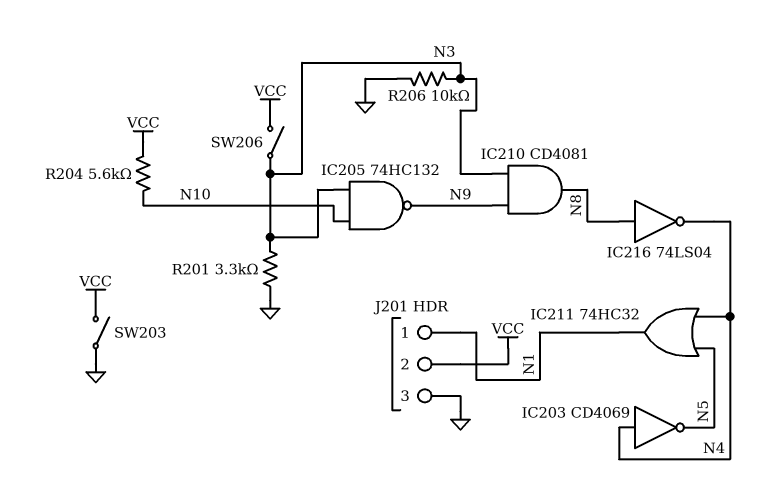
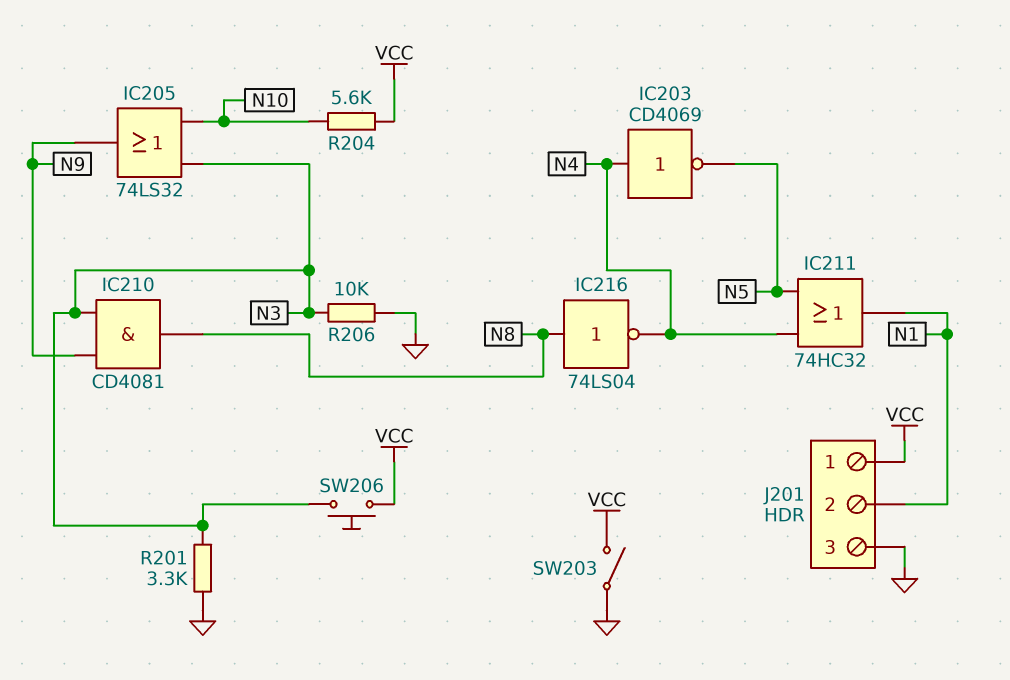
IC205: NAND 74HC132 (in N3, in N10, out N9) -> OR 74LS32 (in N3, in N10, out N9)
J201 pin 1: N1 -> VCC
J201 pin 2: VCC -> N1
SW206: switch (N3, VCC) -> button (N3, VCC)

